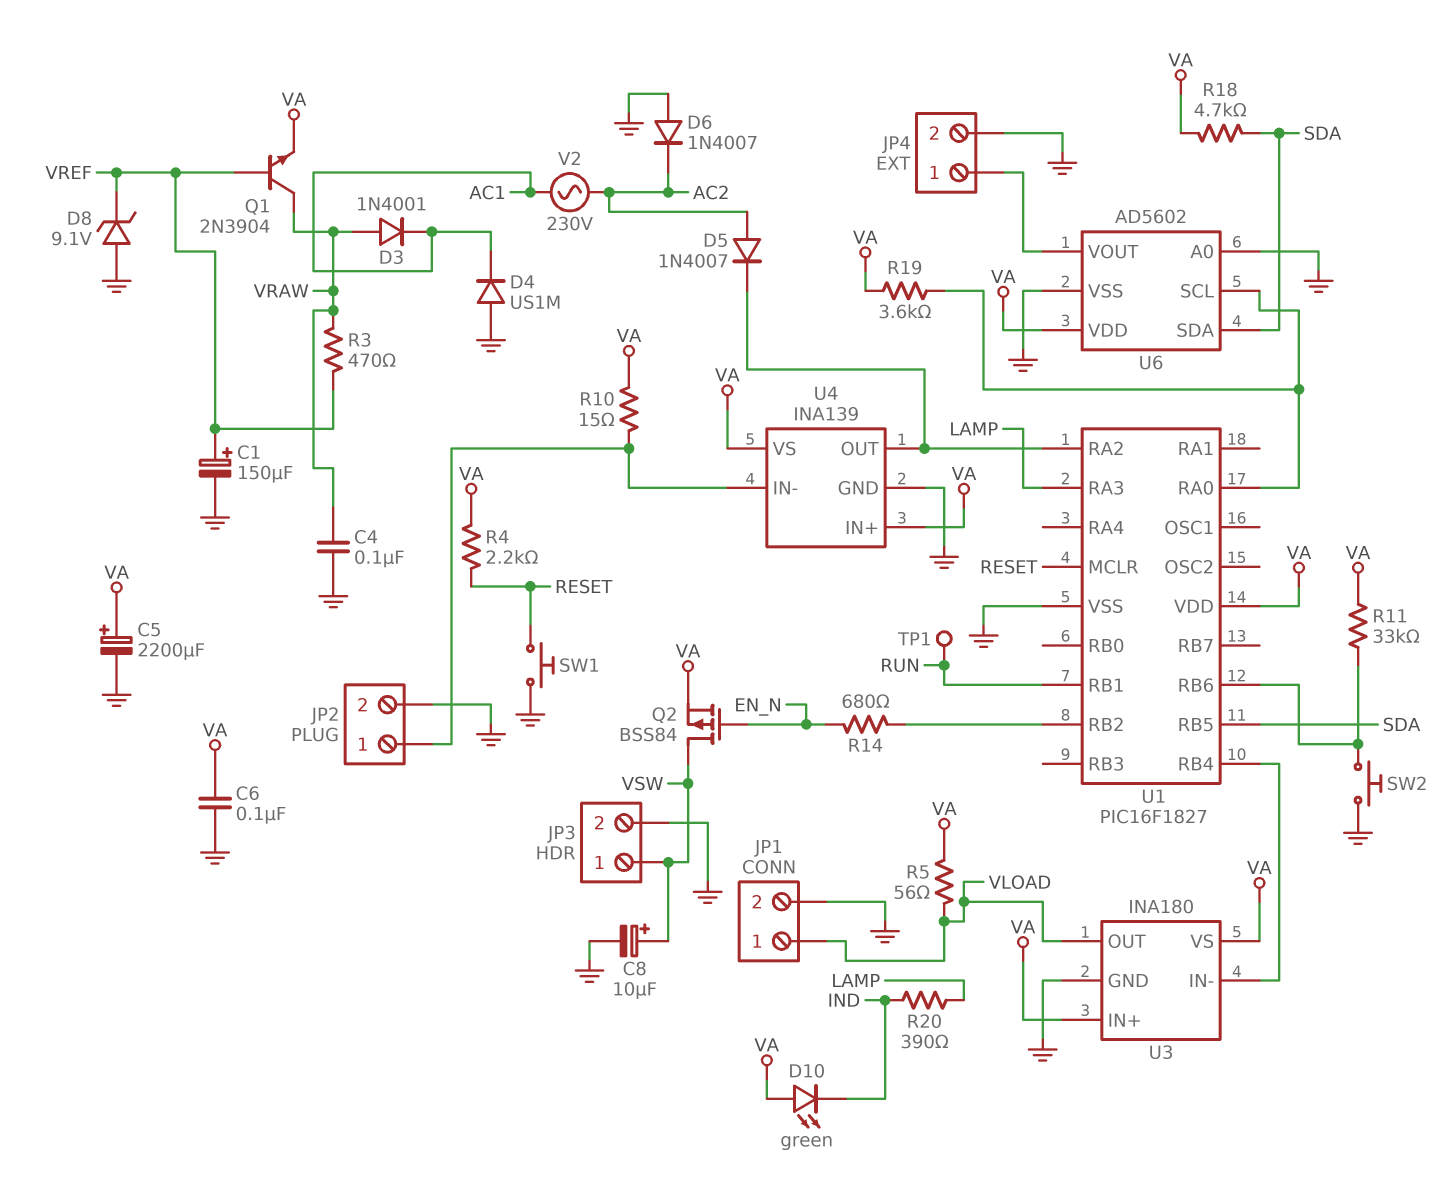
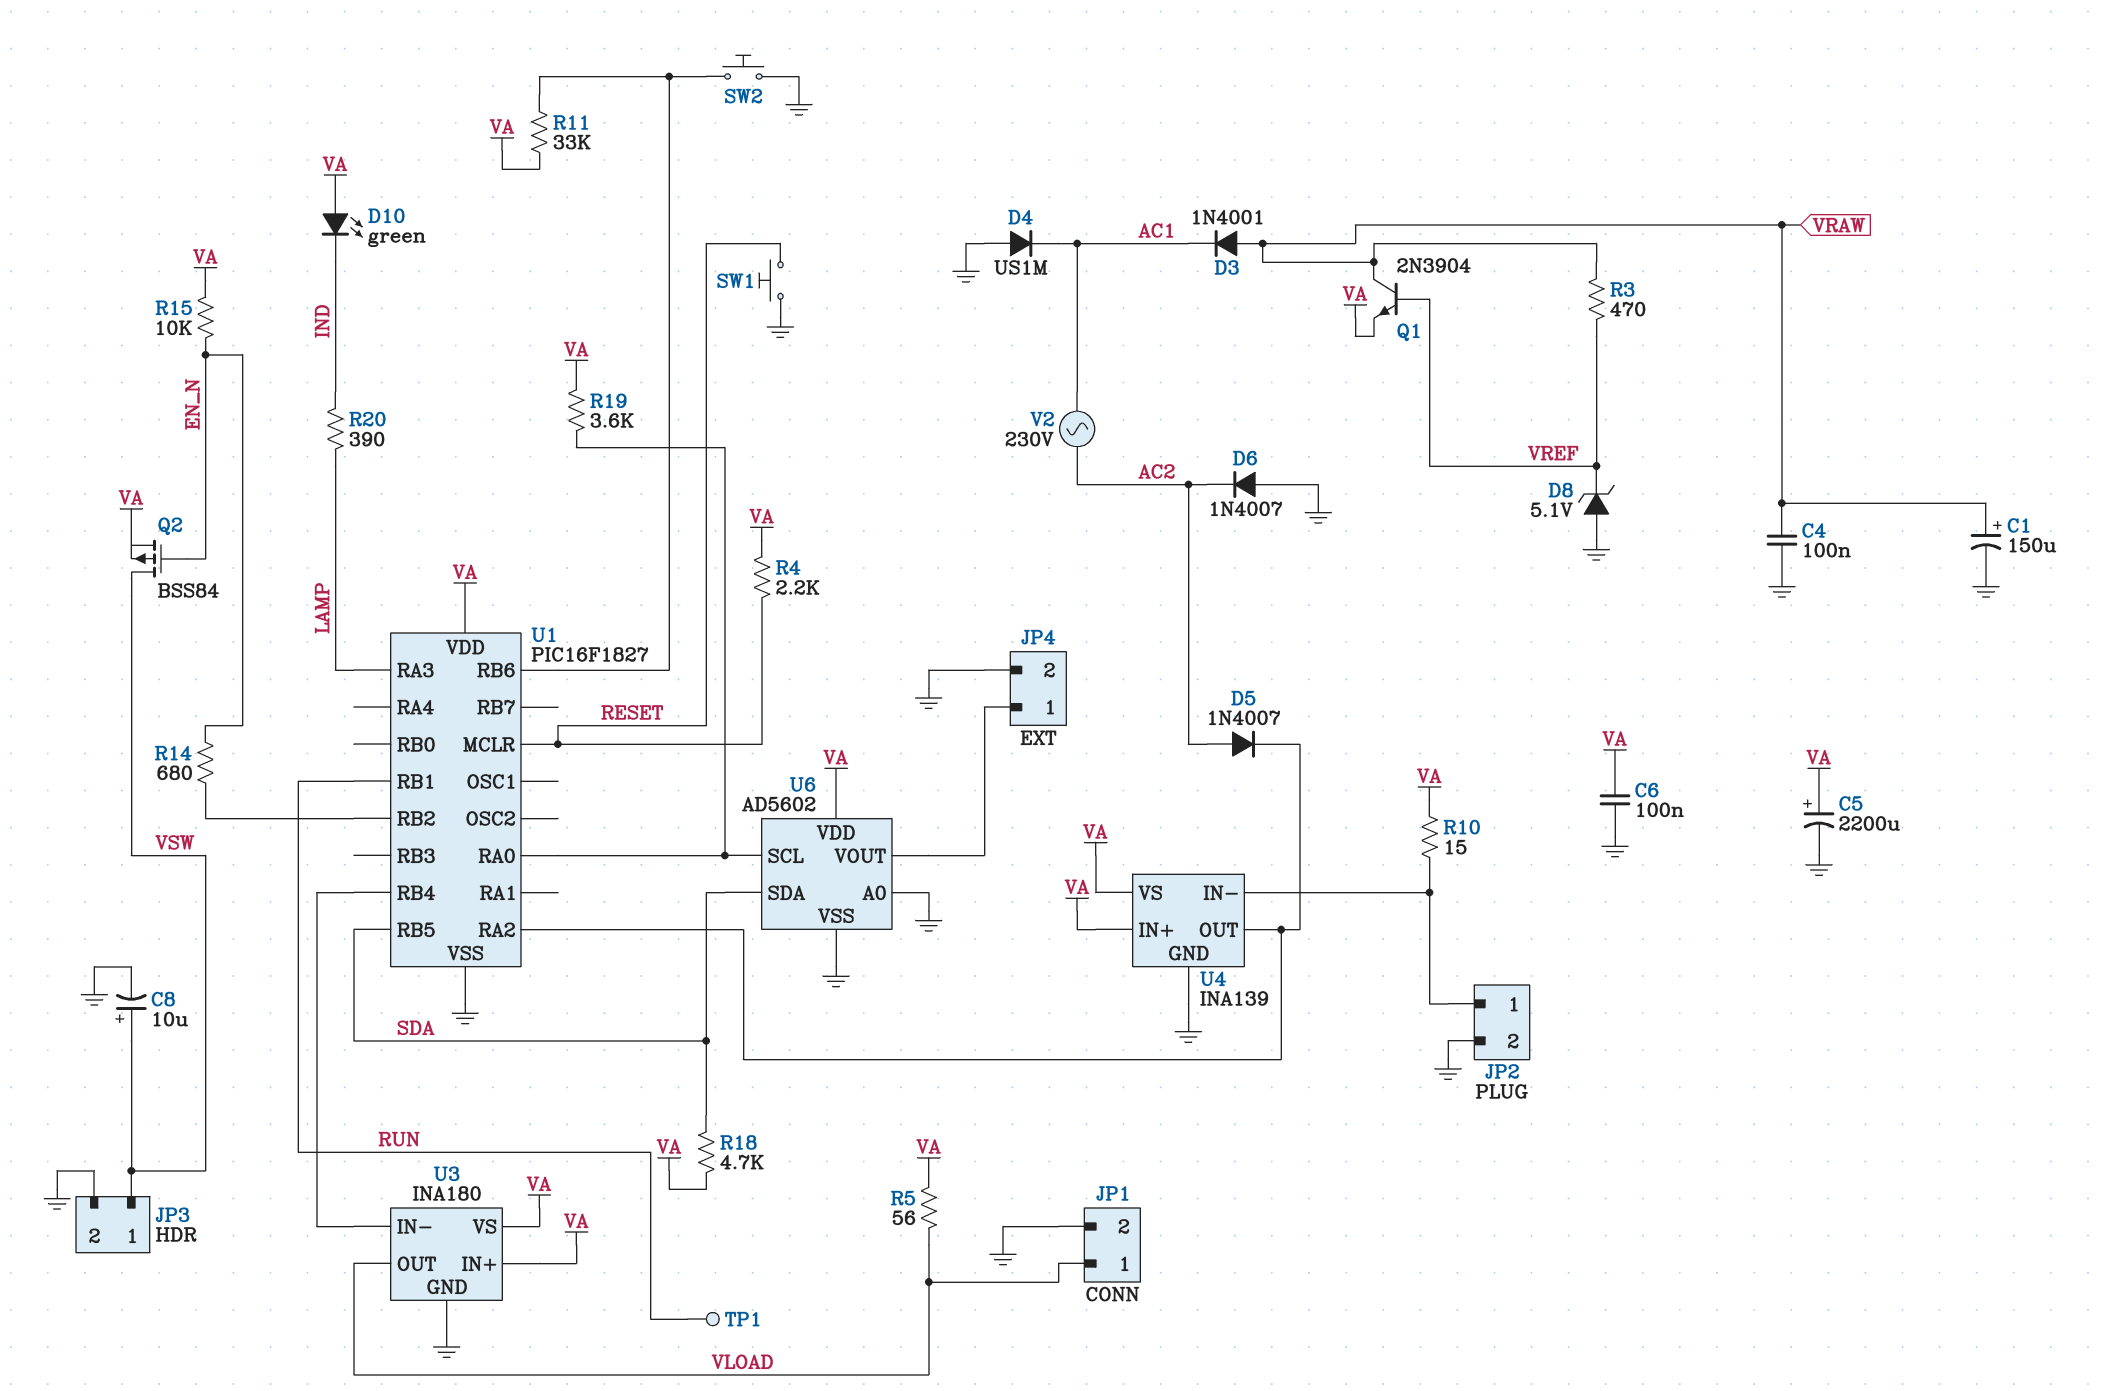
C1: 150uF (plus VREF, minus GND) -> 150uF (plus VRAW, minus GND)
D8: zener 9.1V (A GND, K VREF) -> zener 5.1V (A GND, K VREF)
R15: none -> 10k (EN_N, VA)

